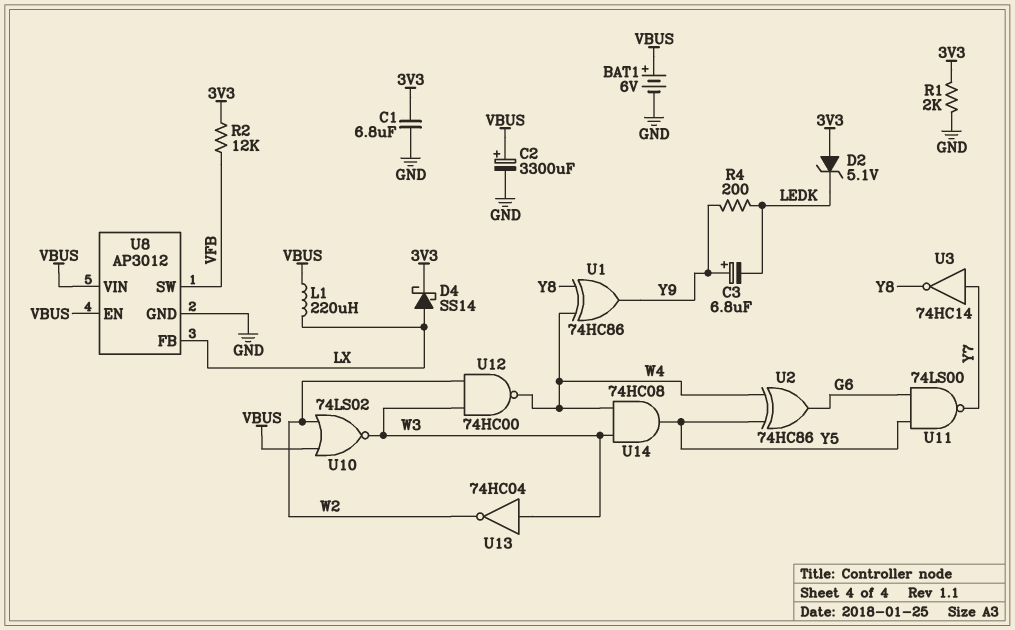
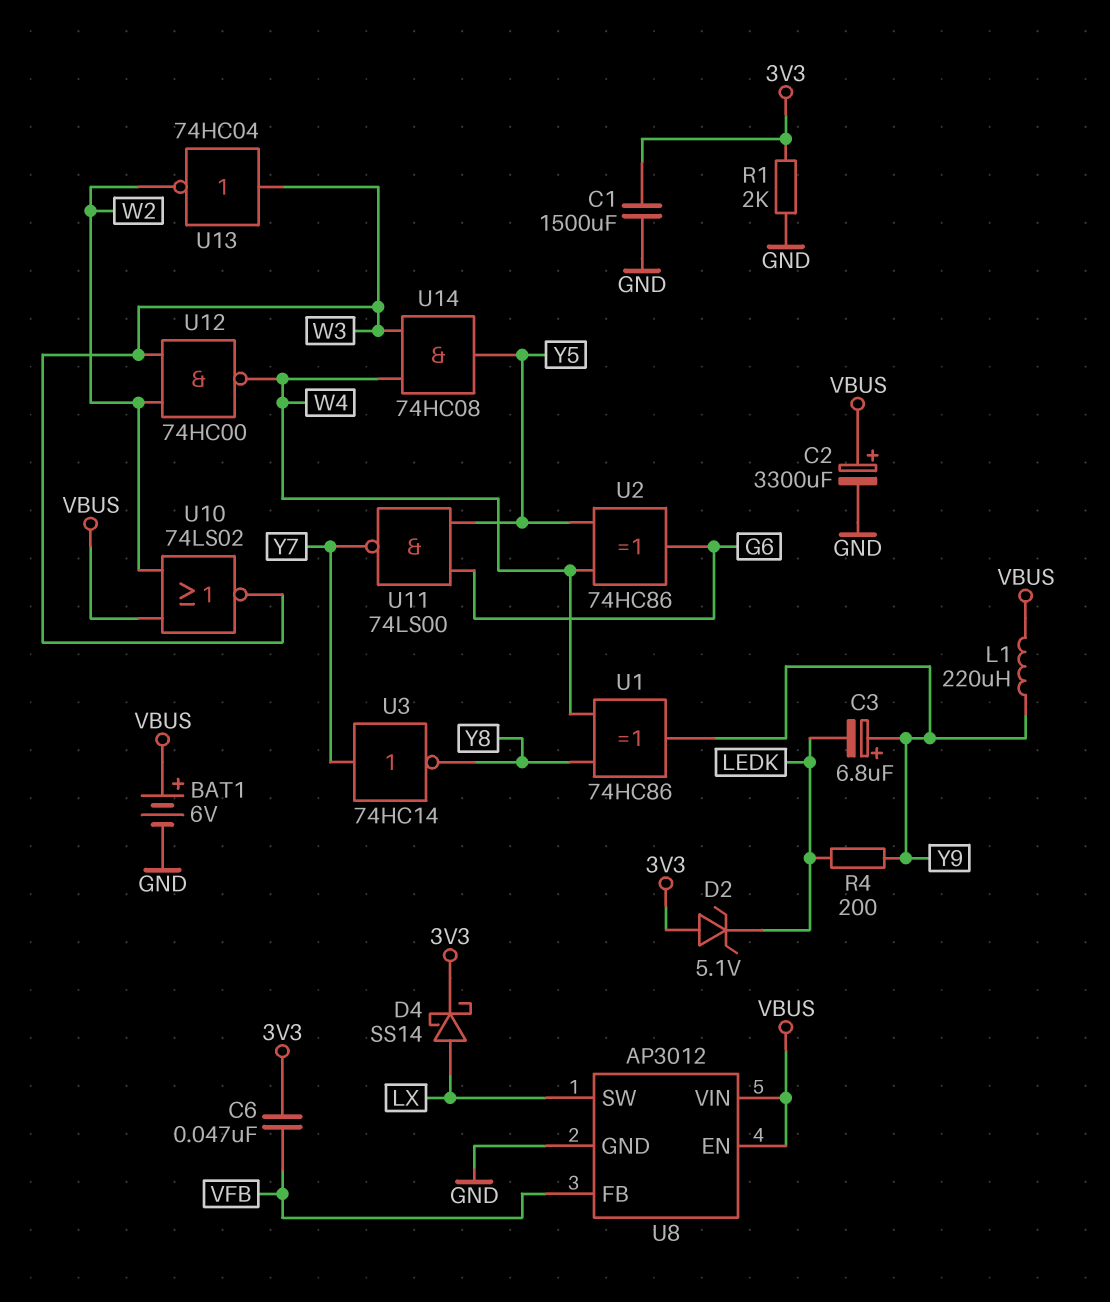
C1: 6.8uF (3V3, GND) -> 1500uF (3V3, GND)
C6: none -> 47nF (3V3, VFB)
L1: 220uH (LX, VBUS) -> 220uH (VBUS, Y9)
R2: 12k (3V3, VFB) -> none
U8 pin FB: LX -> VFB
U8 pin SW: VFB -> LX

